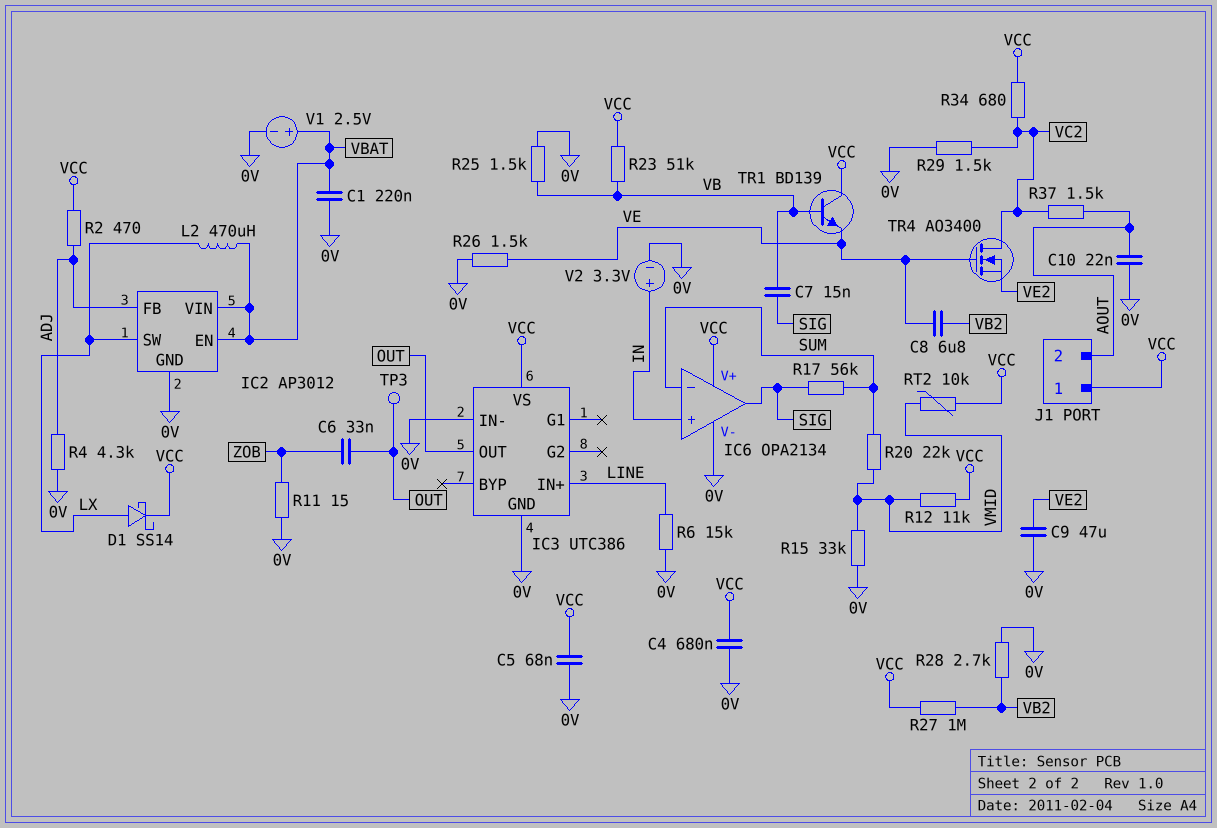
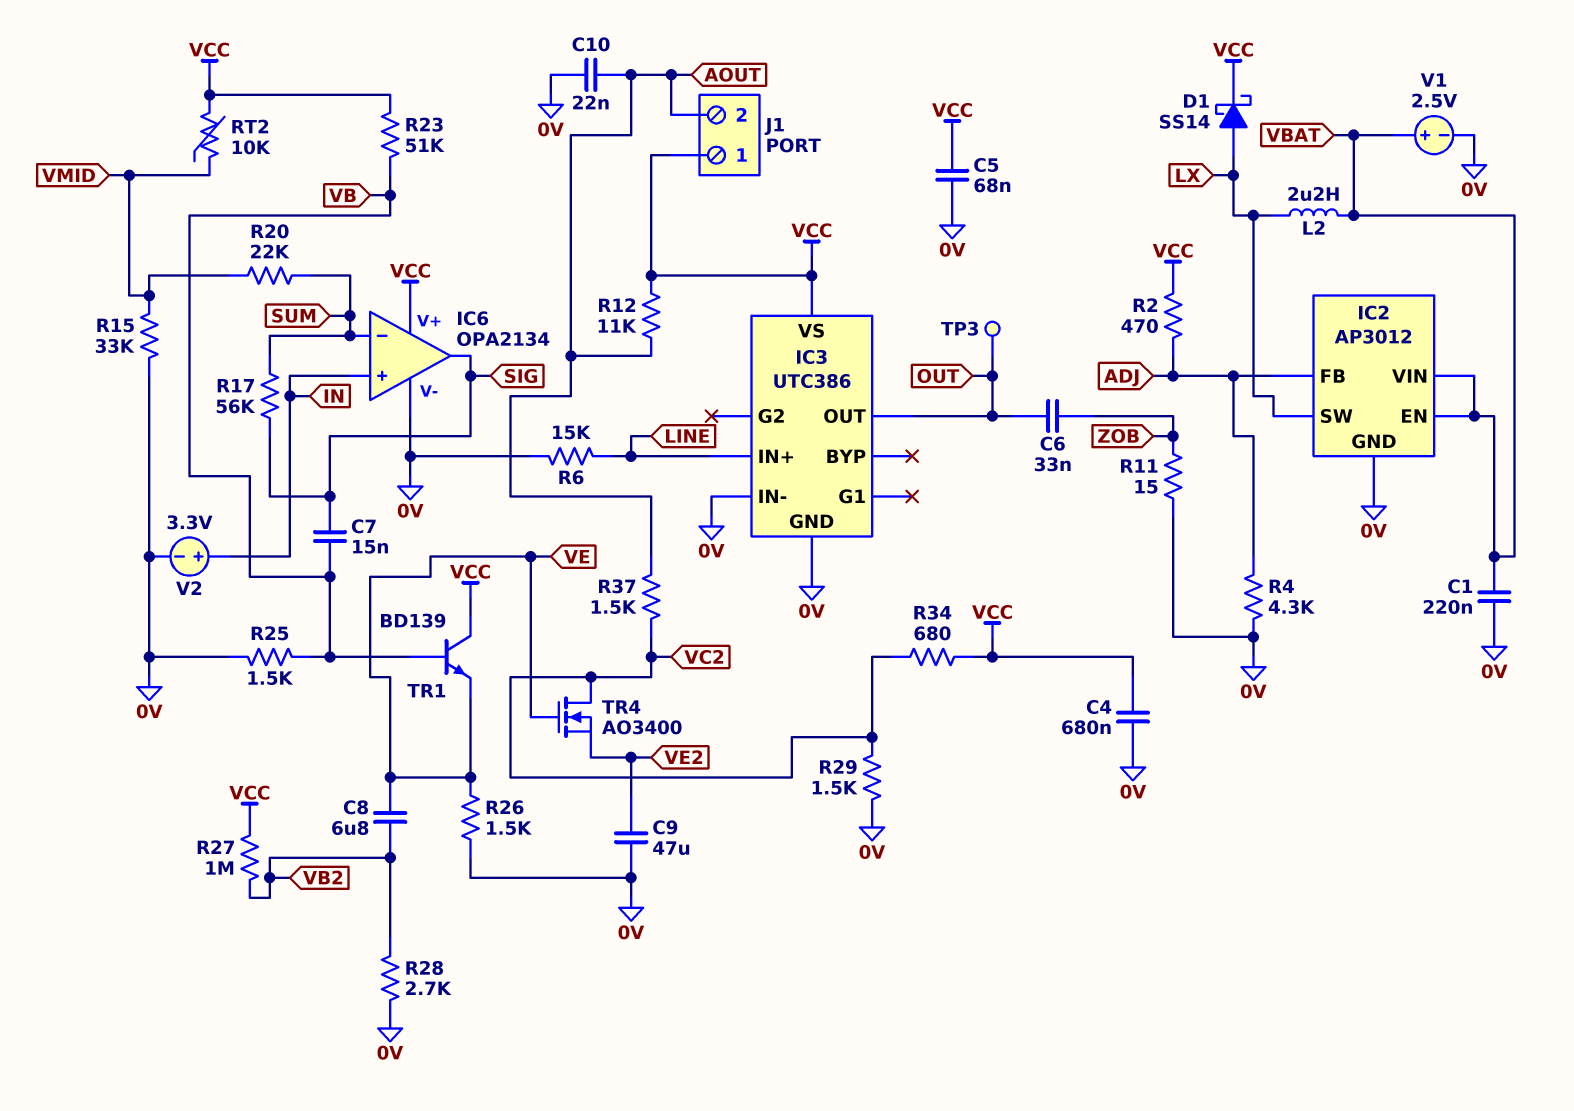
L2: 470uH (LX, VBAT) -> 2.2uH (LX, VBAT)
R12: 11k (VCC, VMID) -> 11k (AOUT, VCC)

